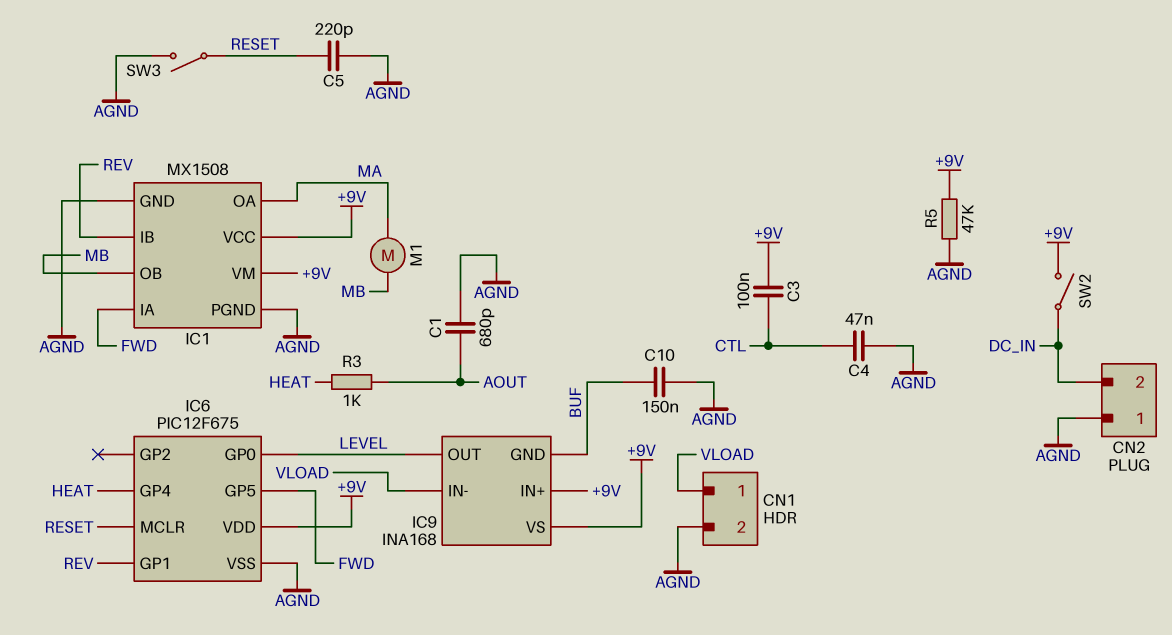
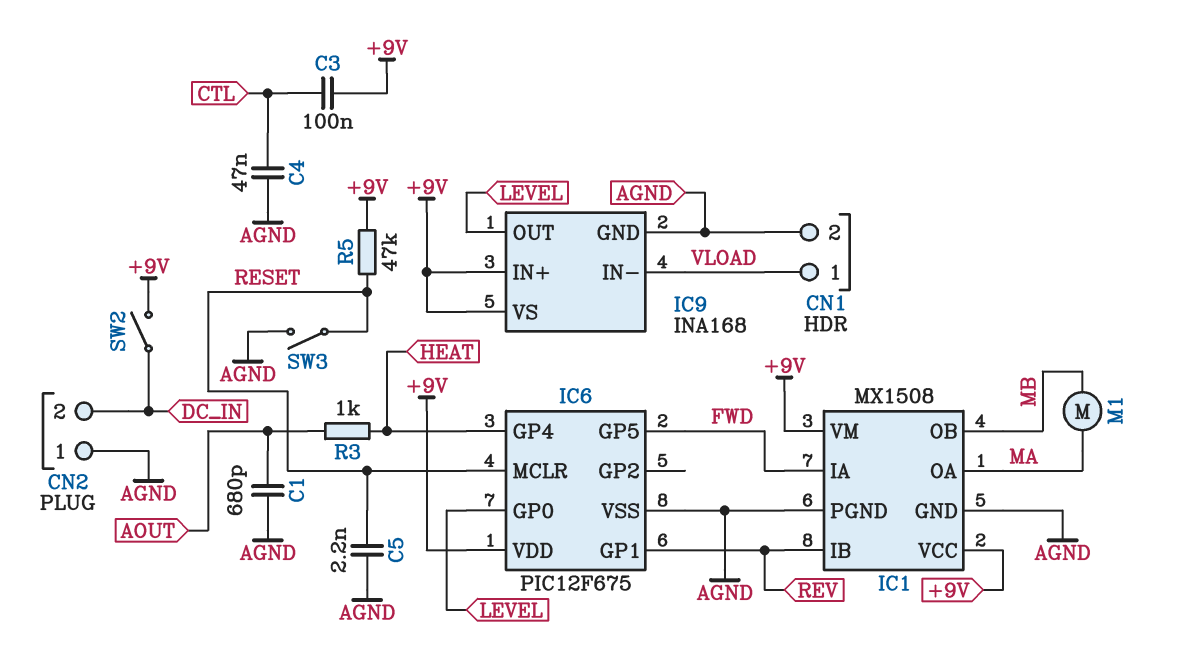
C5: 220pF (AGND, RESET) -> 2.2nF (AGND, RESET)
C10: 150nF (AGND, BUF) -> none
IC9 pin GND: BUF -> AGND
R5: 47k (+9V, AGND) -> 47k (+9V, RESET)

